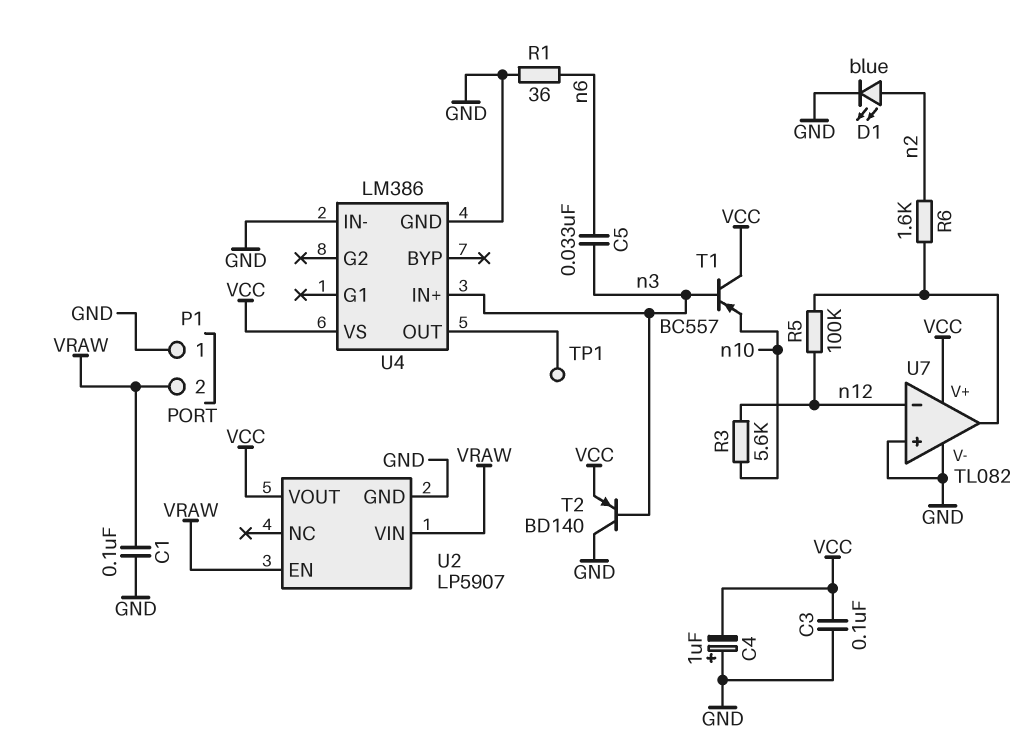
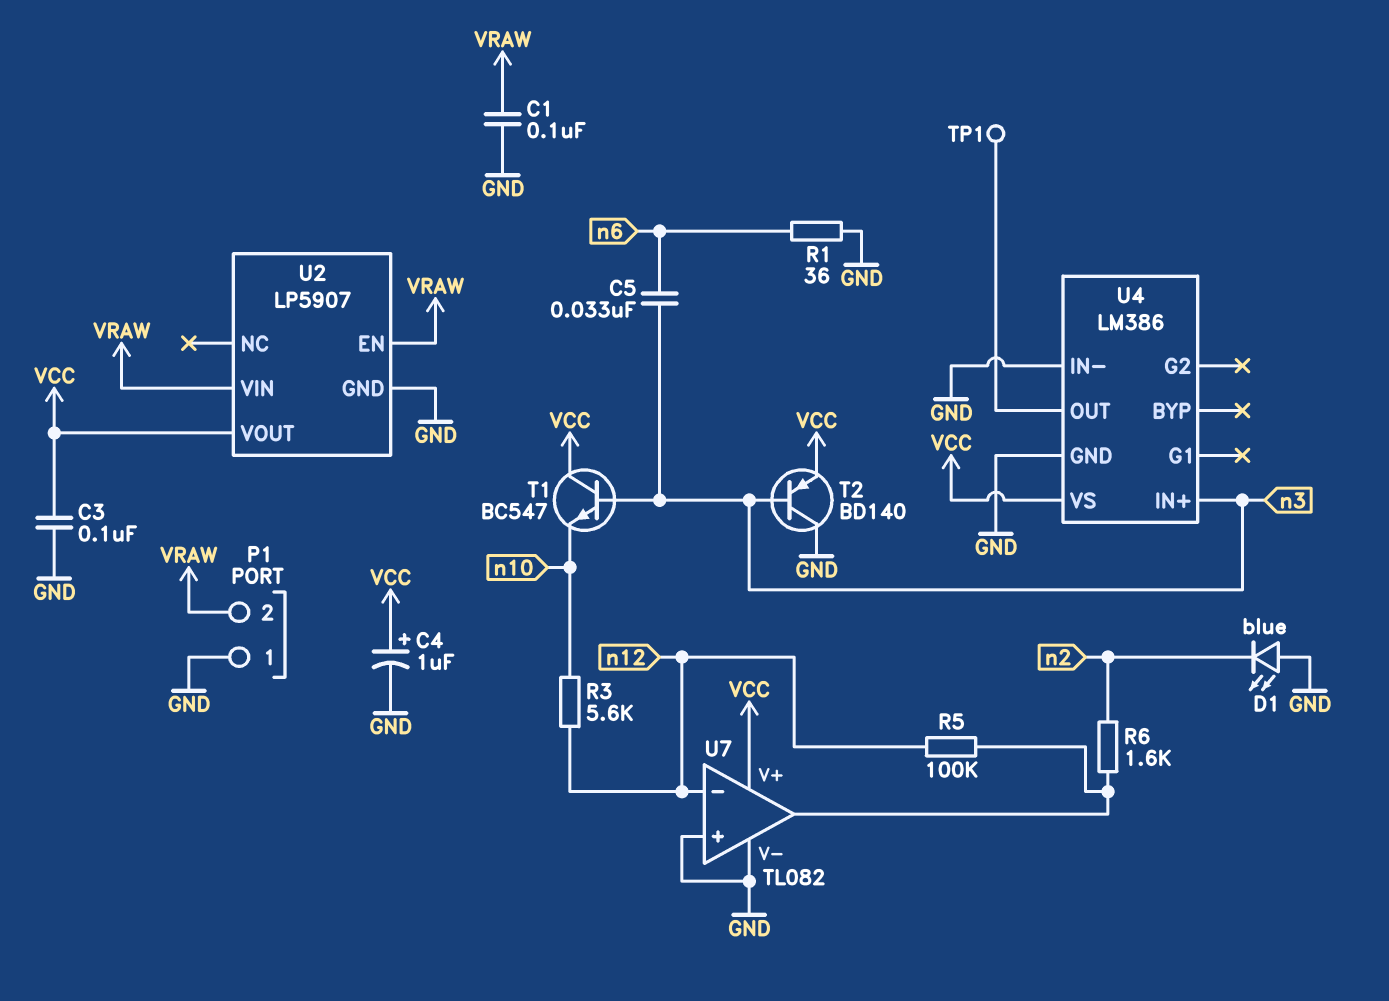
C4: 1uF (plus GND, minus VCC) -> 1uF (plus VCC, minus GND)
D1: LED blue (A n2, K GND) -> LED blue (A GND, K n2)
T1: PNP BC557 (B n3, C VCC, E n10) -> NPN BC547 (B n3, C VCC, E n10)

